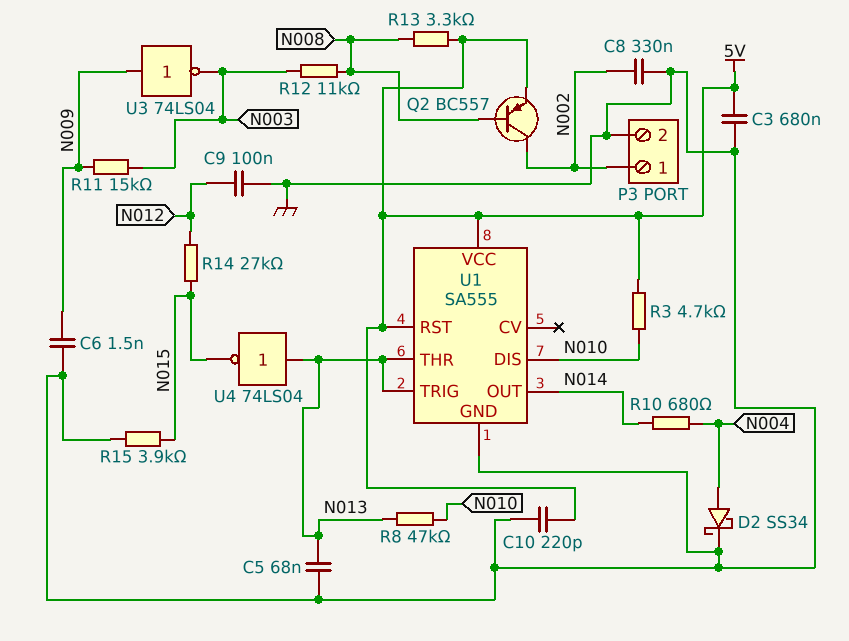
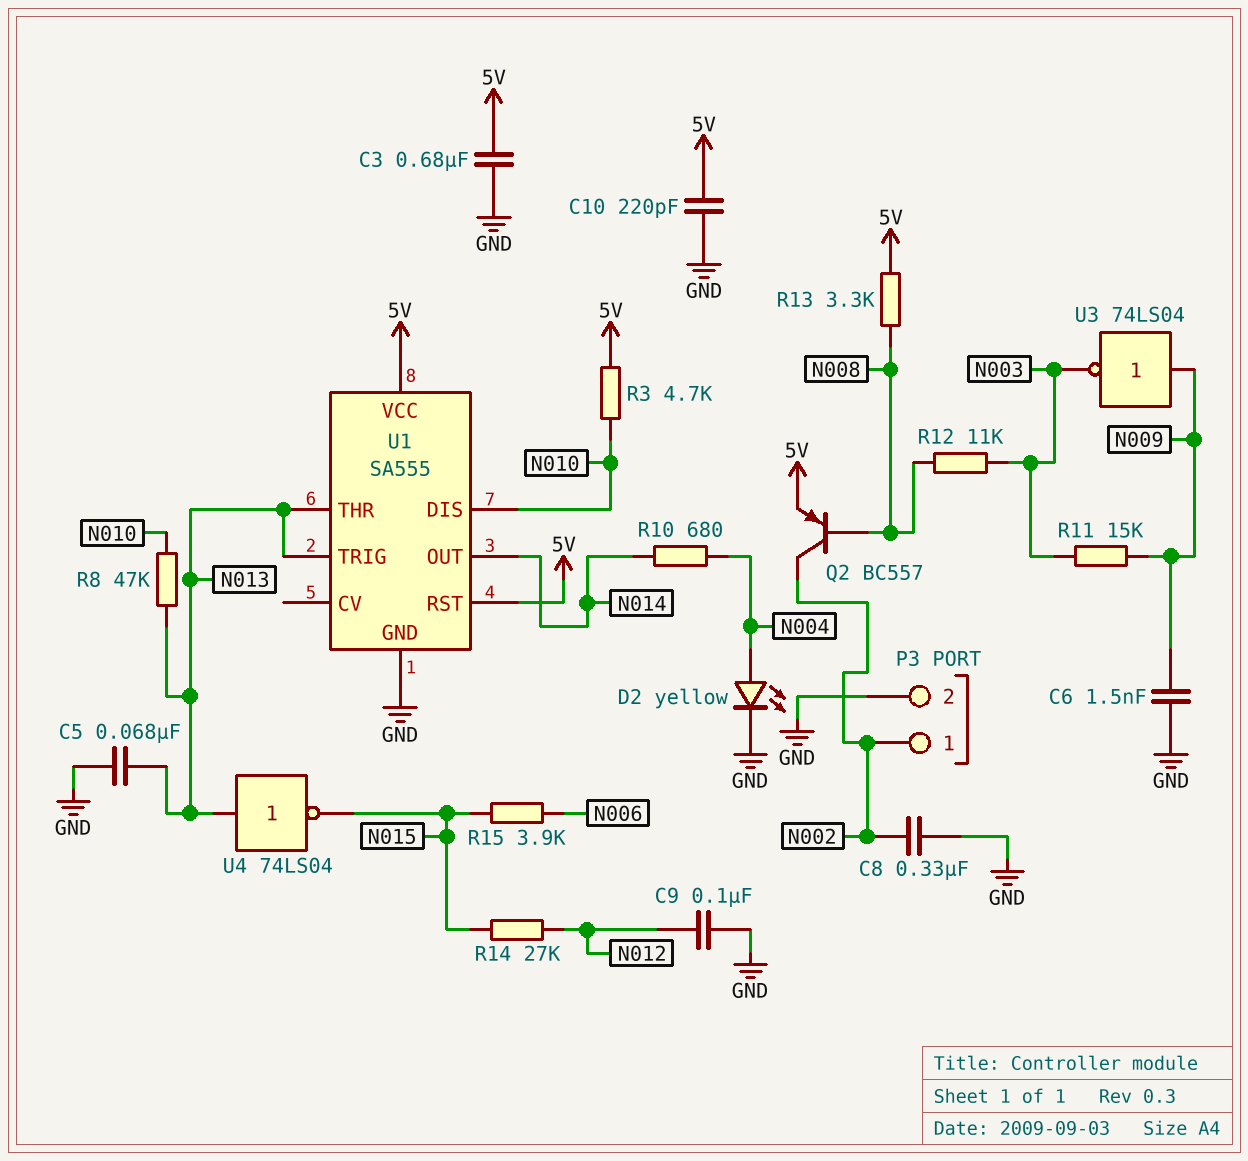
D2: schottky SS34 (A N004, K GND) -> LED yellow (A N004, K GND)
R15: 3.9k (GND, N015) -> 3.9k (N006, N015)

